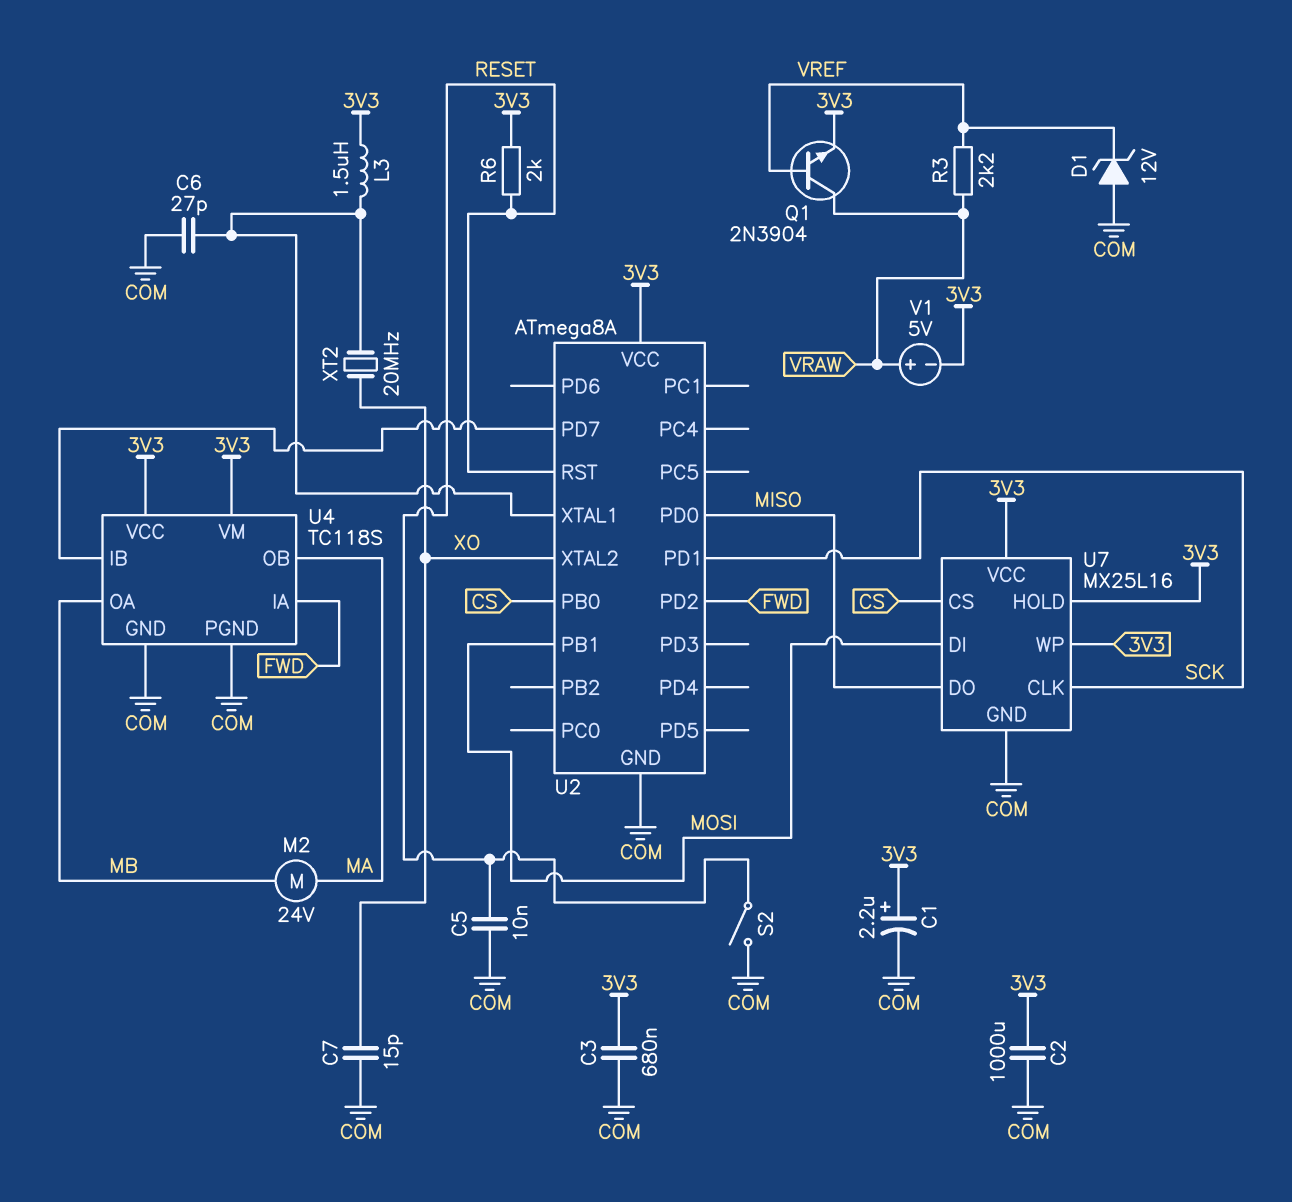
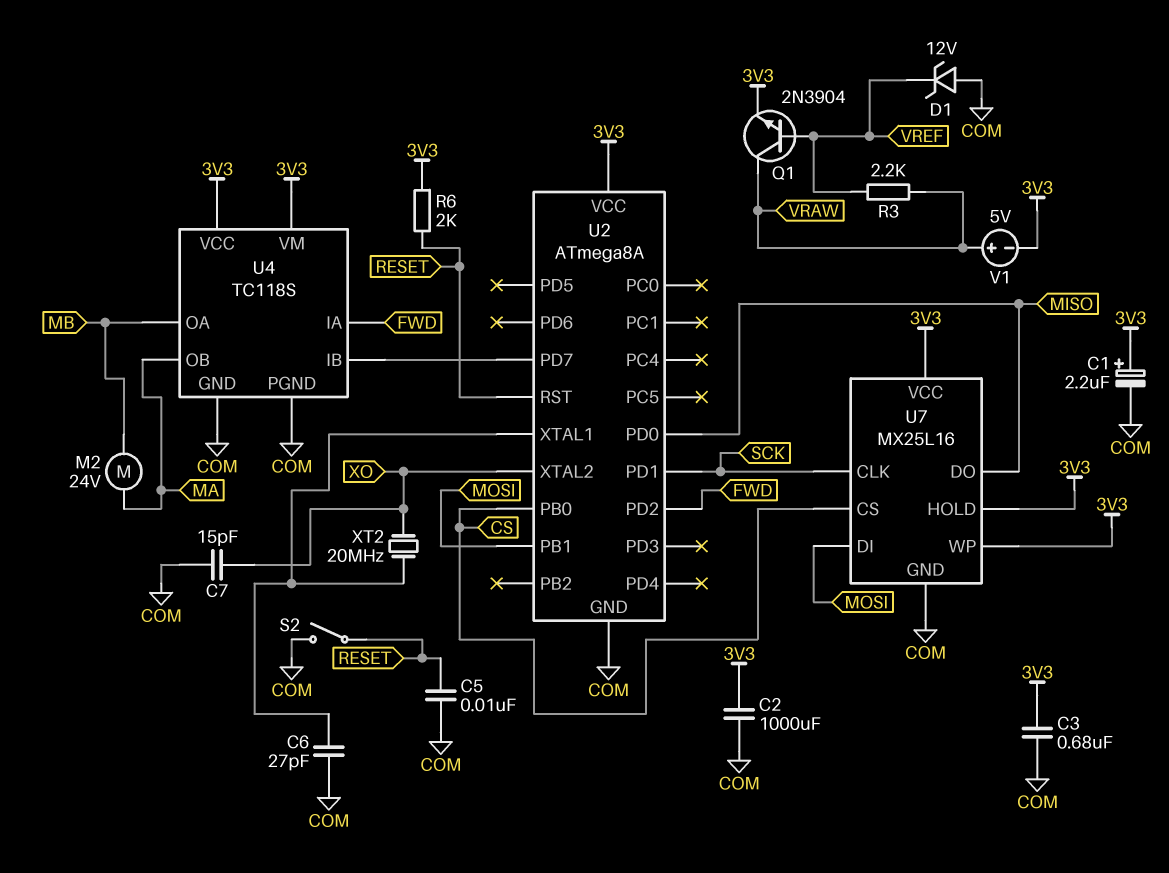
L3: 1.5uH (3V3, U2/XTAL1) -> none

